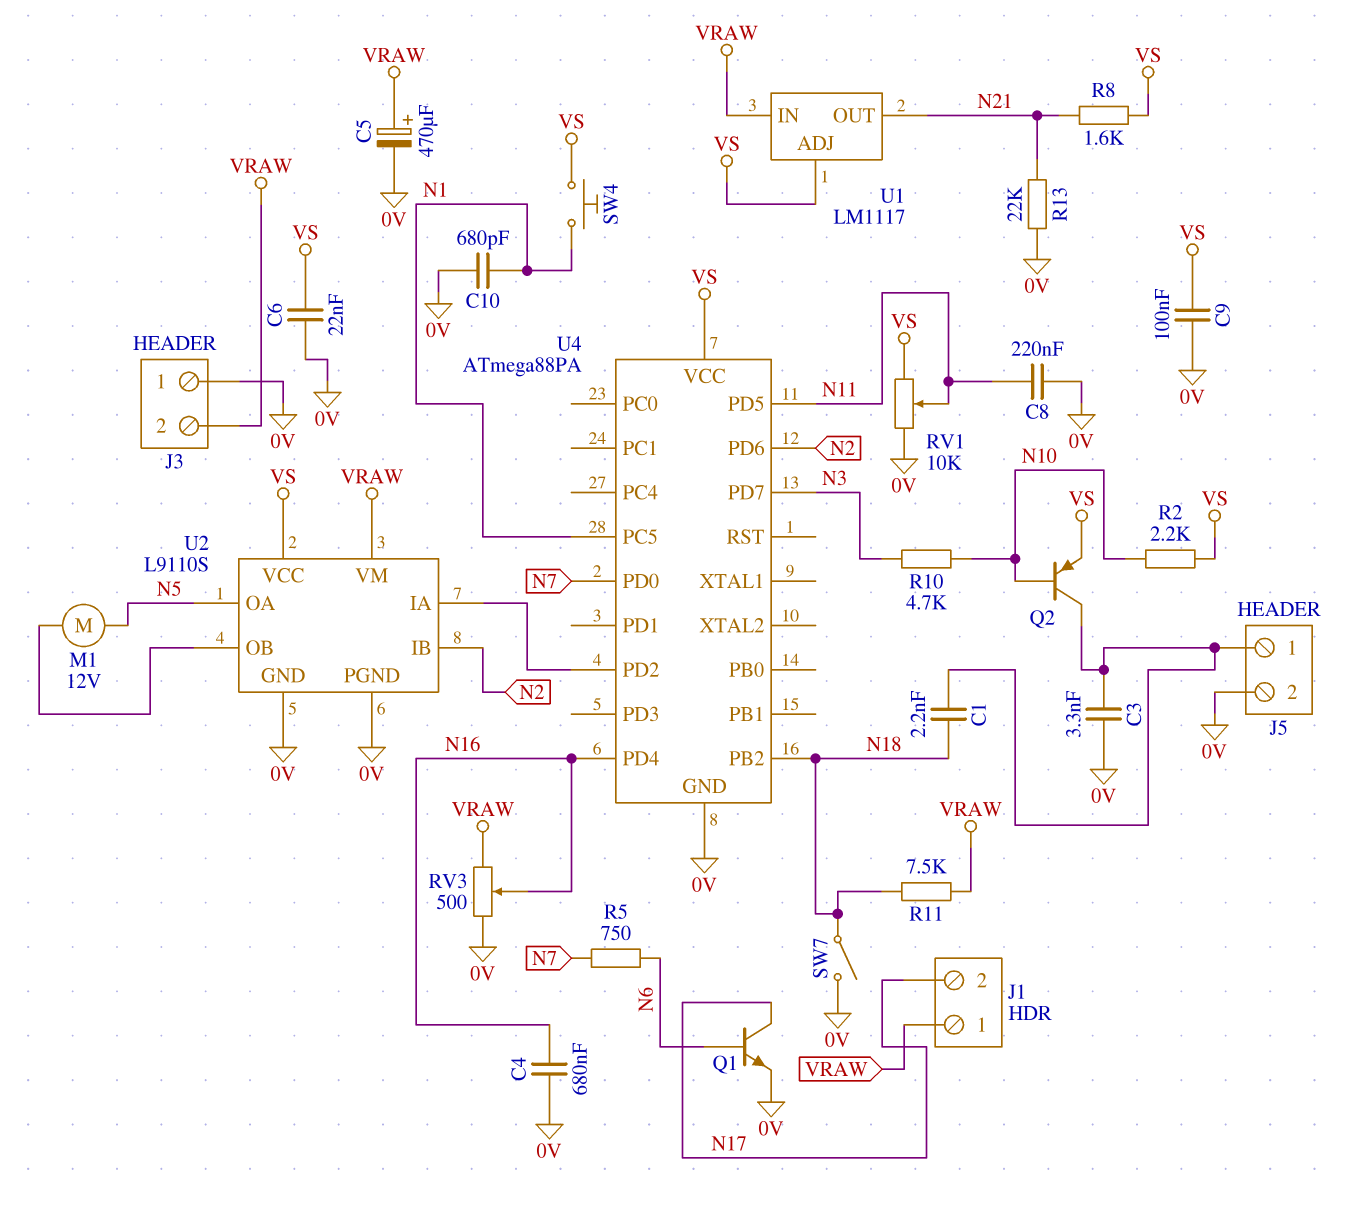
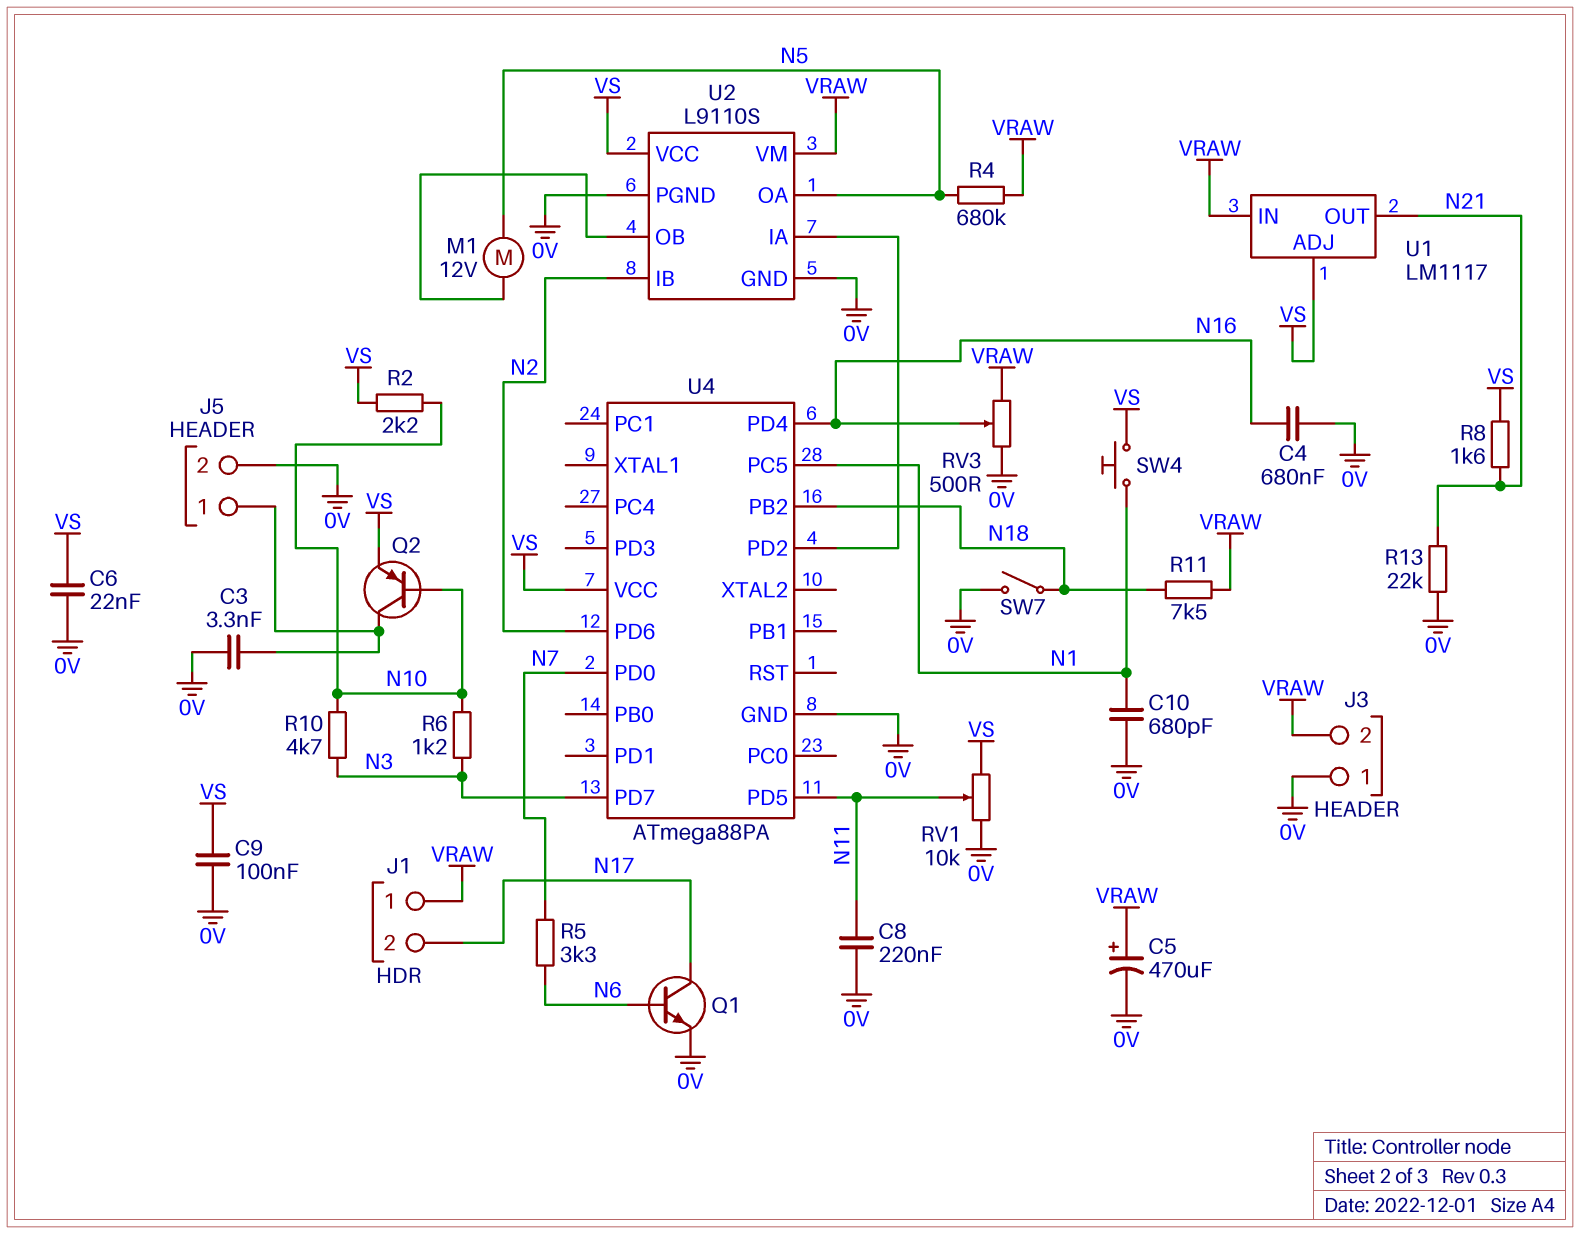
C1: 2.2nF (J5/1, N18) -> none
R4: none -> 680k (N5, VRAW)
R5: 750 (N6, N7) -> 3.3k (N6, N7)
R6: none -> 1.2k (N3, N10)

